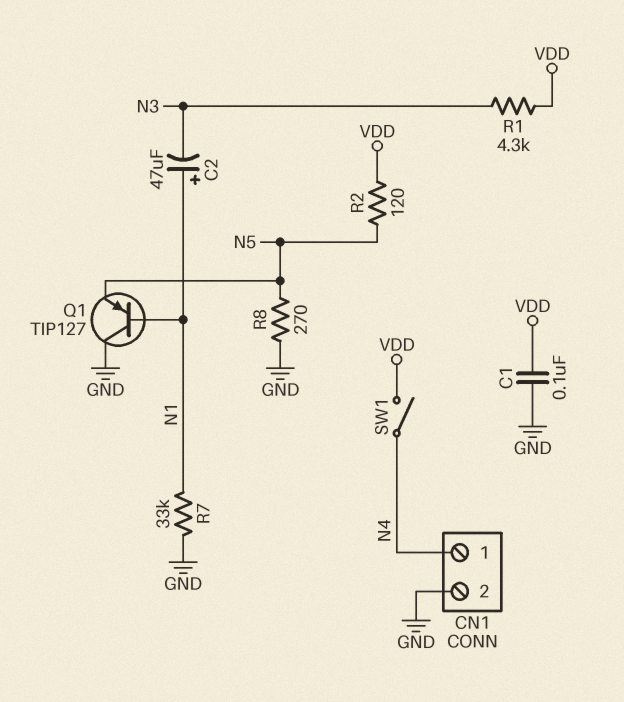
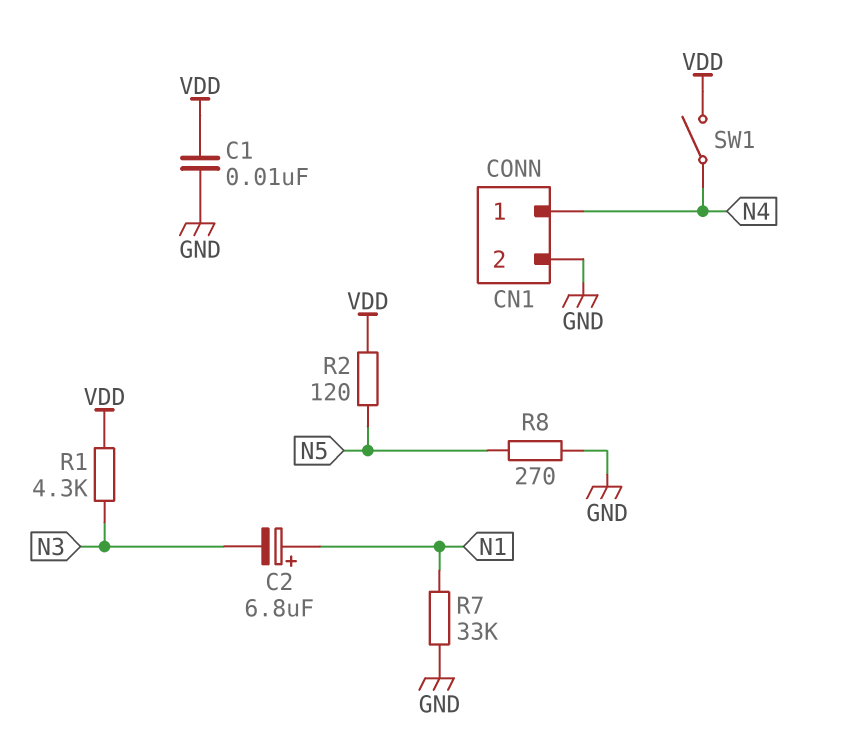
C1: 100nF (GND, VDD) -> 10nF (GND, VDD)
C2: 47uF (plus N1, minus N3) -> 6.8uF (plus N1, minus N3)
Q1: PNP TIP127 (B N1, C GND, E N5) -> none

